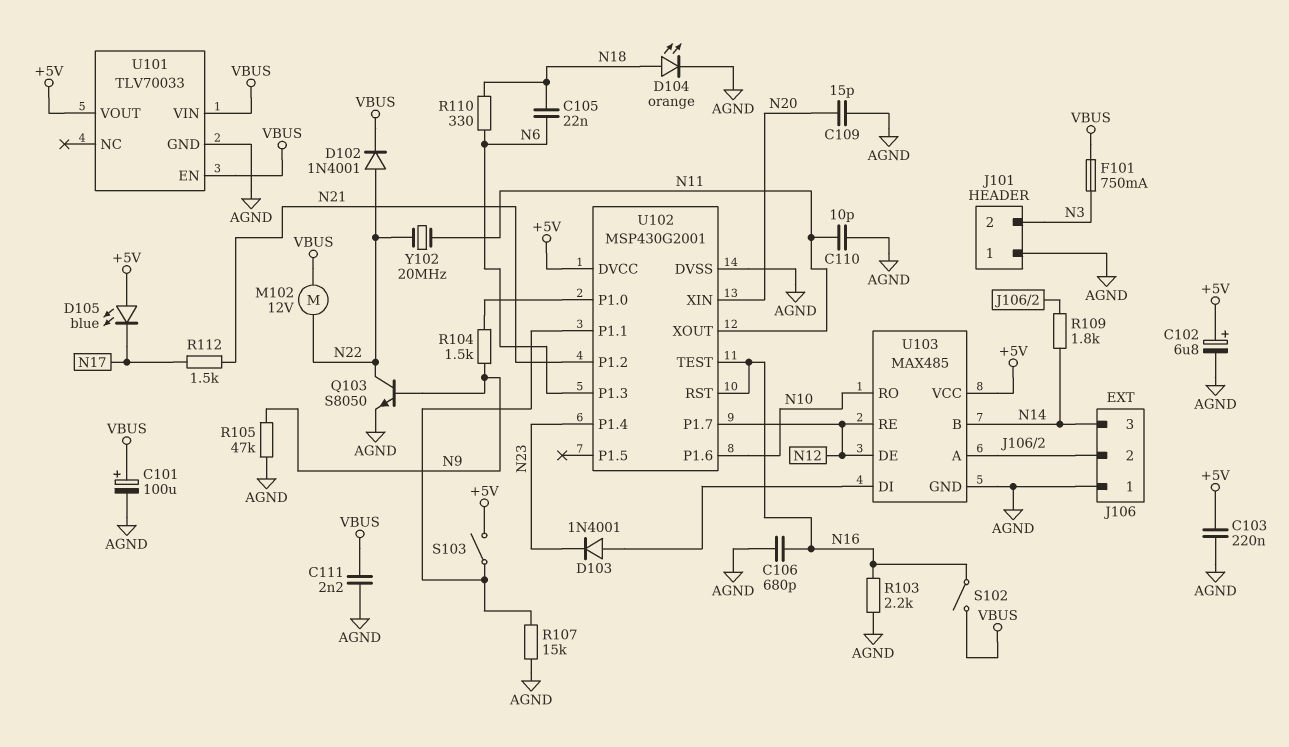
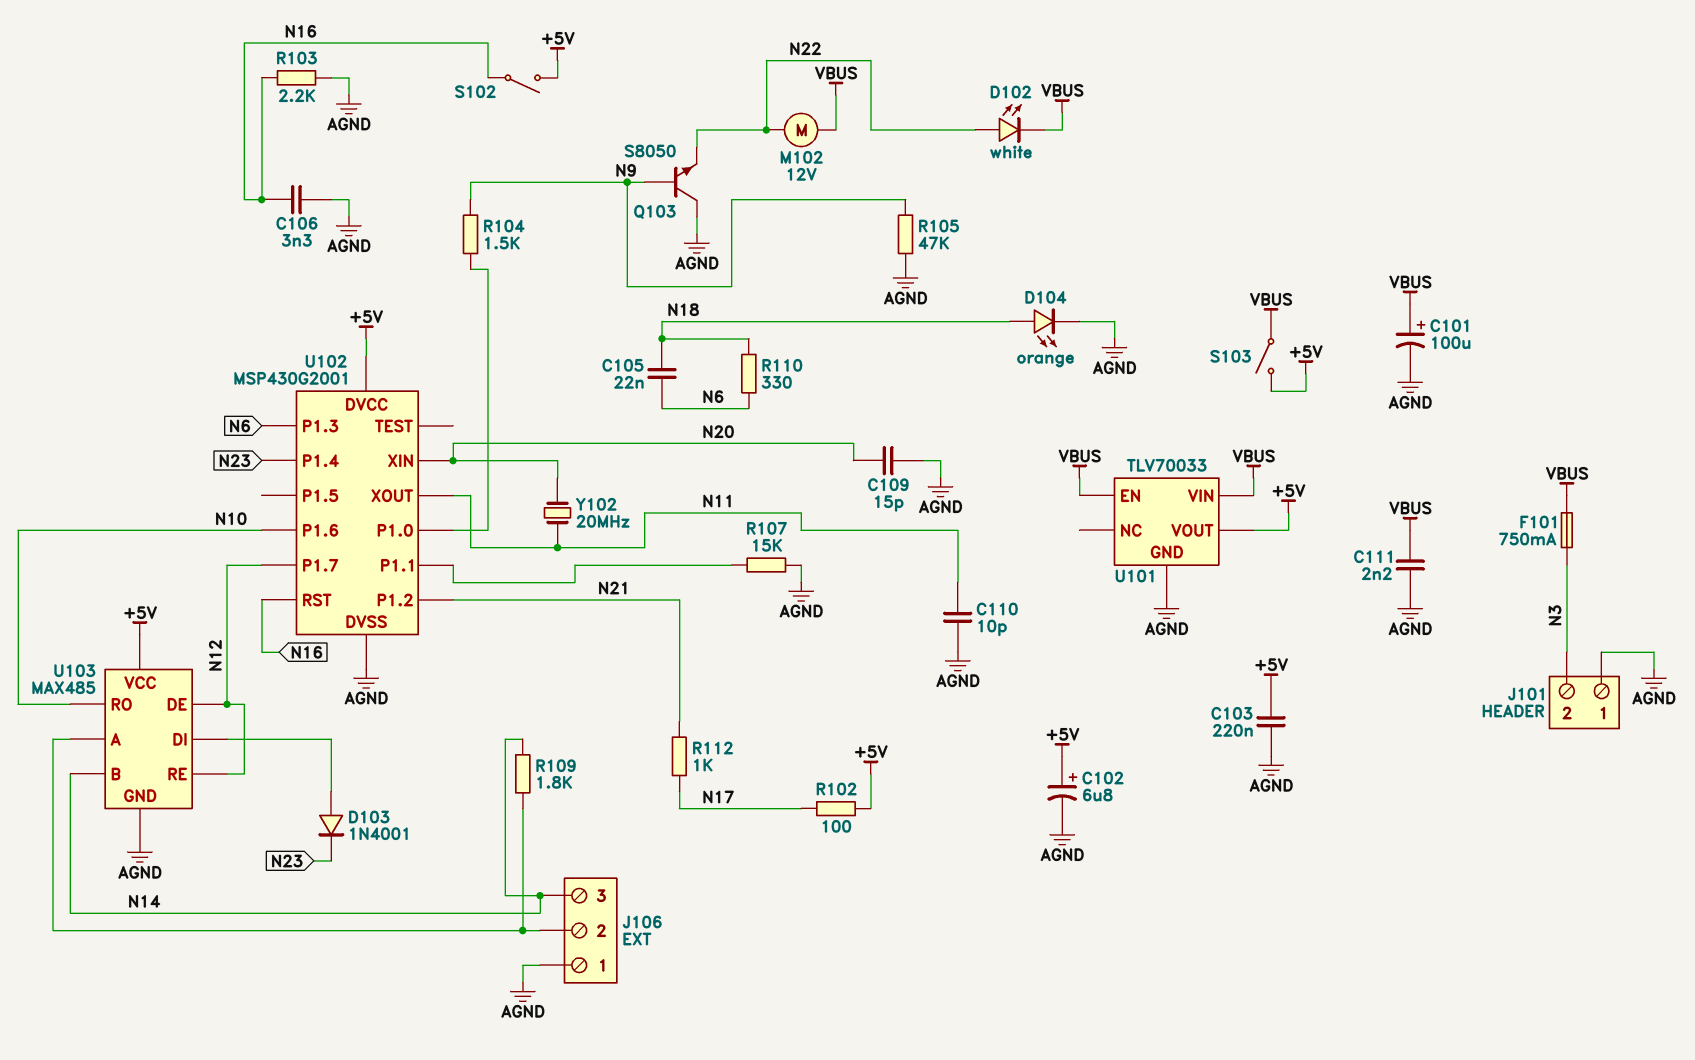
C106: 680pF (AGND, N16) -> 3.3nF (AGND, N16)
D102: diode 1N4001 (A N22, K VBUS) -> LED white (A N22, K VBUS)
D105: LED blue (A +5V, K N17) -> none
Q103: NPN S8050 (B N9, C N22, E AGND) -> NPN S8050 (B N9, C AGND, E N22)
R102: none -> 100 (+5V, N17)
R112: 1.5k (N17, N21) -> 1k (N17, N21)
S102: switch (N16, VBUS) -> switch (+5V, N16)
S103: switch (+5V, U102/P1.1) -> switch (+5V, VBUS)
U102 pin TEST: N16 -> none
Y102: 20MHz (N11, N22) -> 20MHz (N11, N20)

